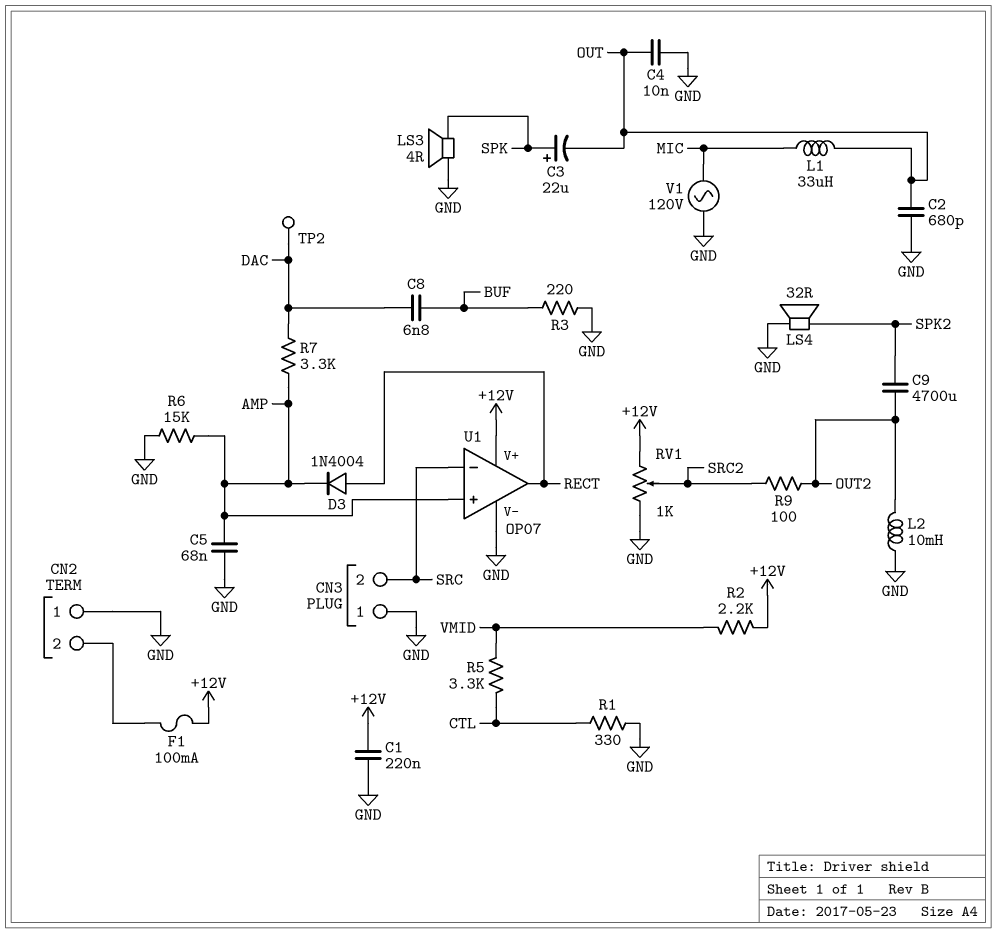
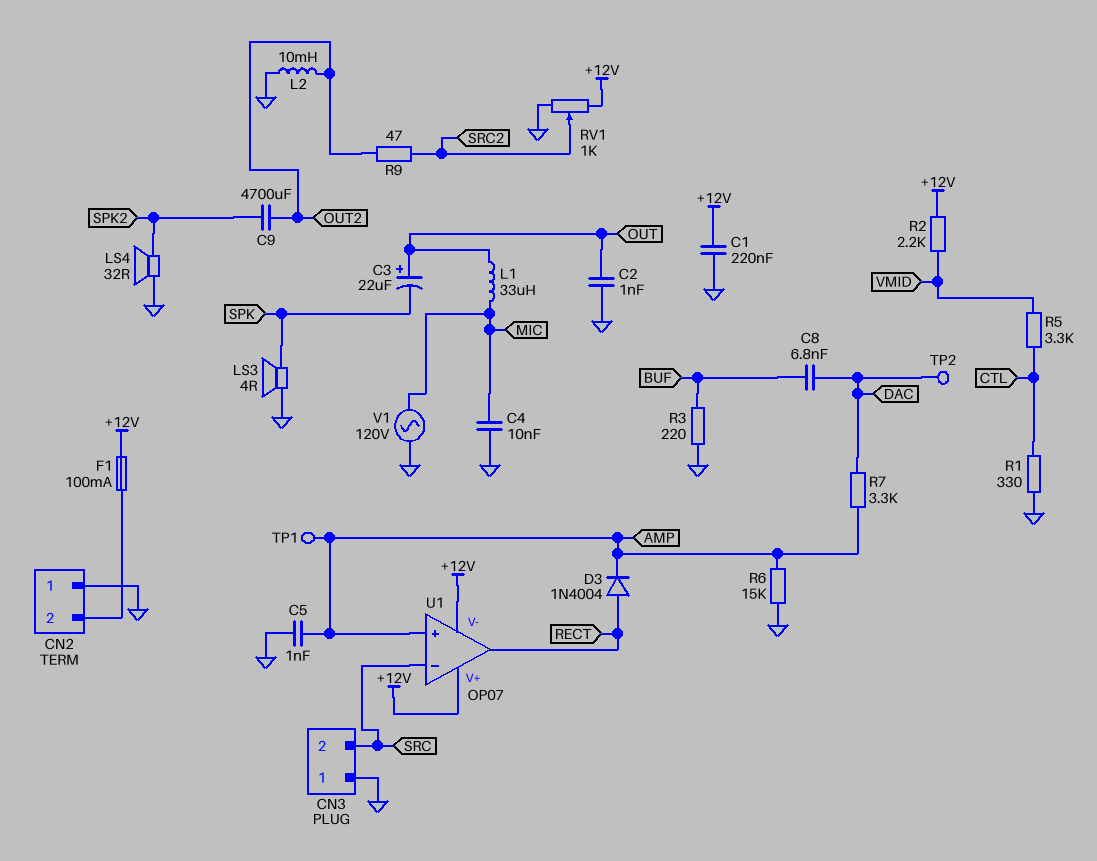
C2: 680pF (GND, OUT) -> 1nF (GND, OUT)
C3: 22uF (plus SPK, minus OUT) -> 22uF (plus OUT, minus SPK)
C4: 10nF (GND, OUT) -> 10nF (GND, MIC)
C5: 68nF (AMP, GND) -> 1nF (AMP, GND)
R9: 100 (OUT2, SRC2) -> 47 (OUT2, SRC2)
TP1: none -> test point (AMP)
U1 pin V-: GND -> +12V

